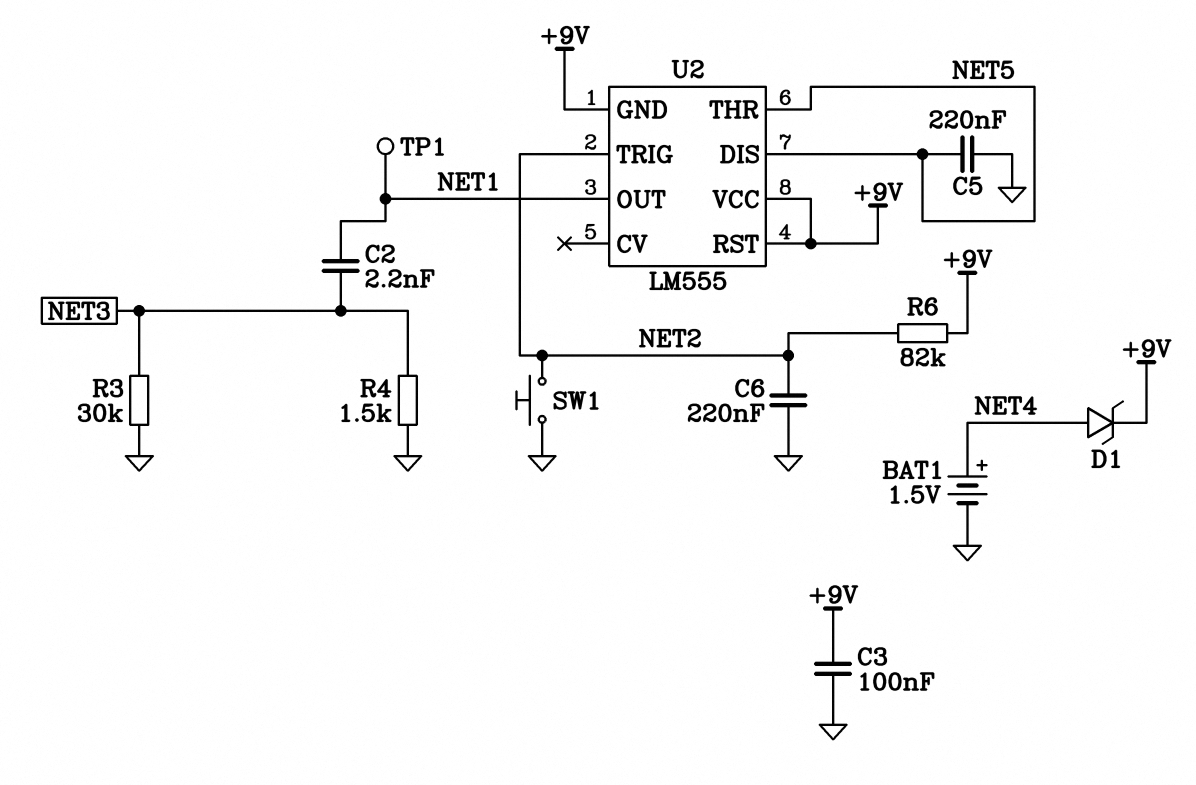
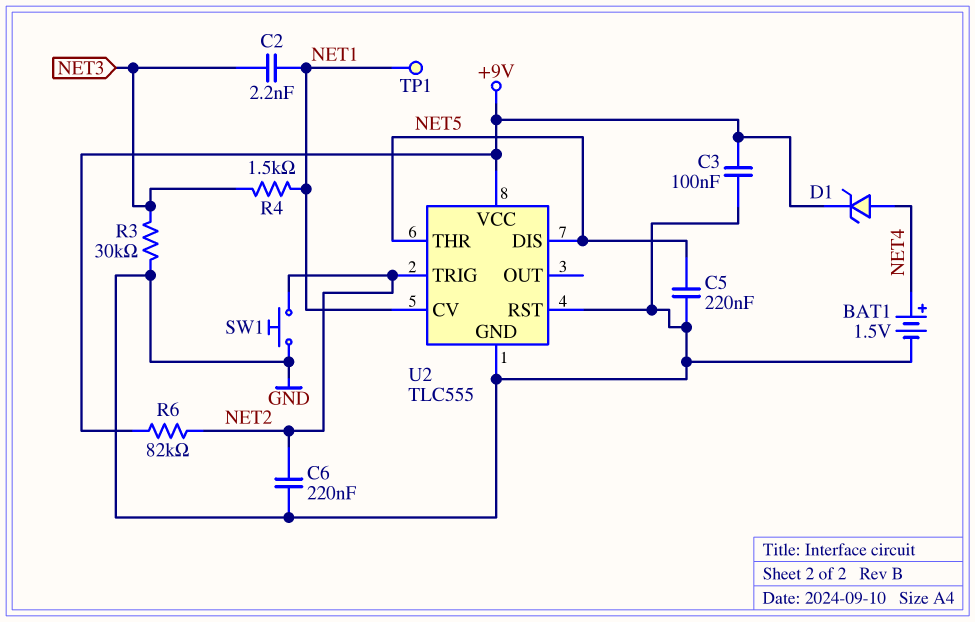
R4: 1.5k (GND, NET3) -> 1.5k (NET1, NET3)
U2: LM555 -> TLC555
U2 pin CV: none -> NET1
U2 pin GND: +9V -> GND
U2 pin OUT: NET1 -> none
U2 pin RST: +9V -> GND

